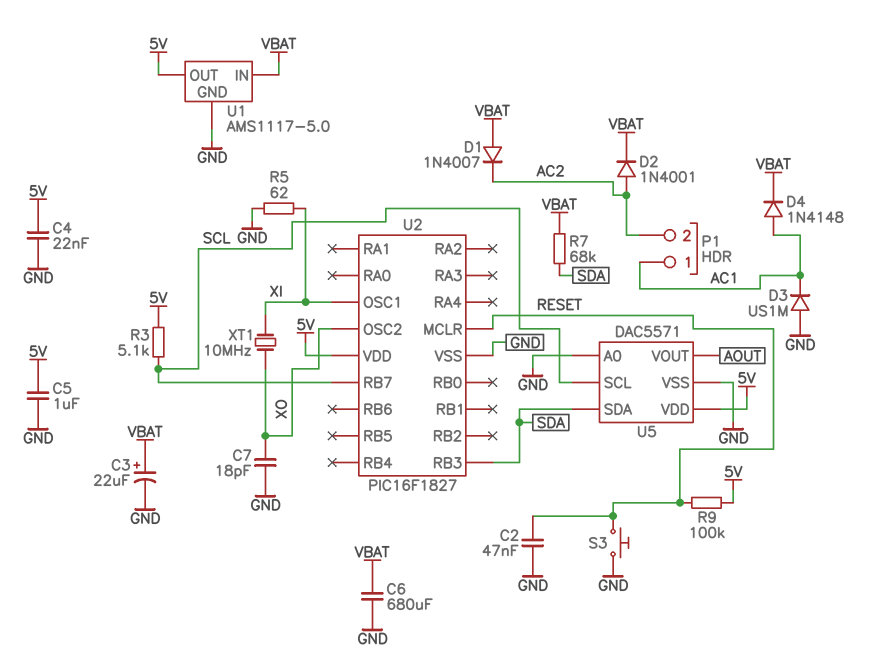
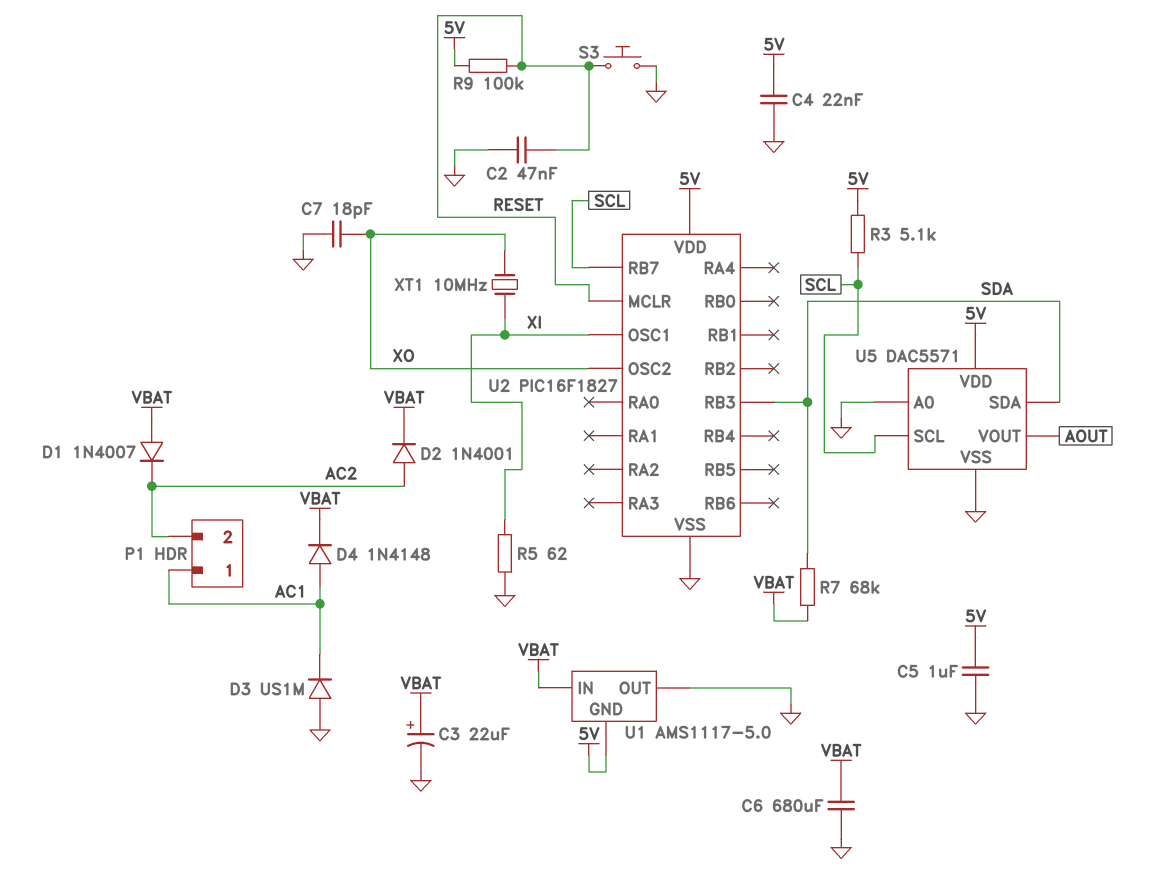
U1 pin GND: GND -> 5V
U1 pin OUT: 5V -> GND

